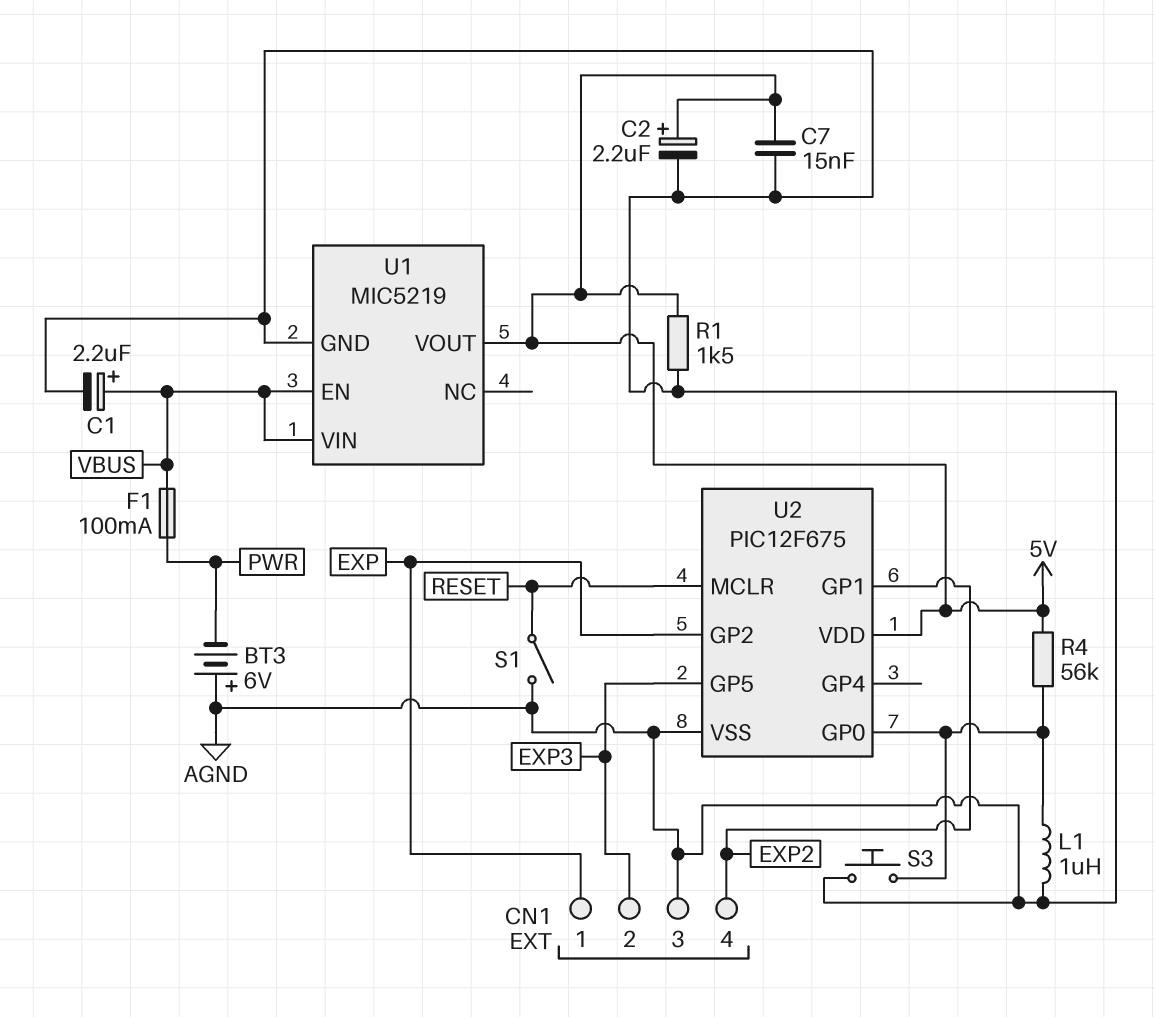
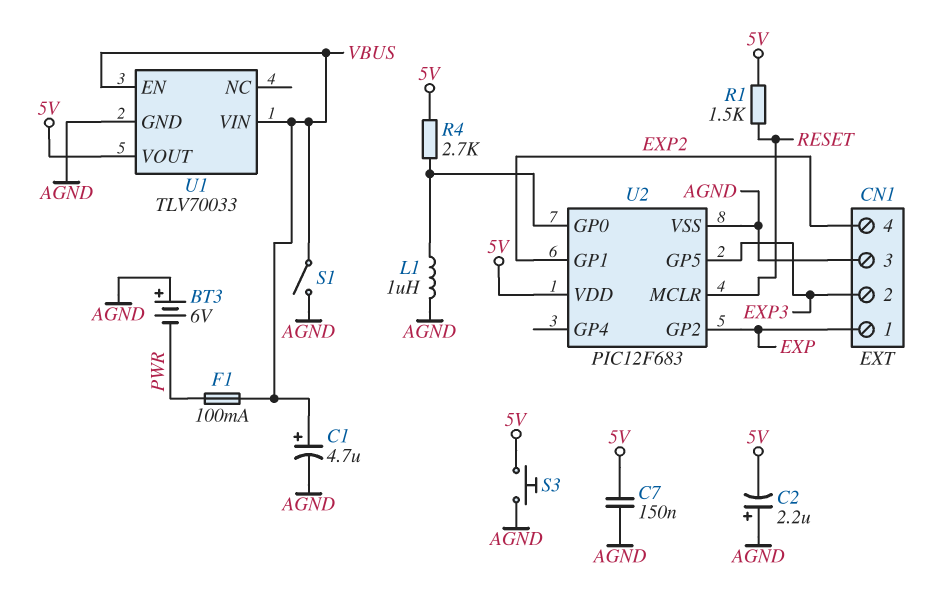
C1: 2.2uF (plus VBUS, minus AGND) -> 4.7uF (plus VBUS, minus AGND)
C2: 2.2uF (plus 5V, minus AGND) -> 2.2uF (plus AGND, minus 5V)
C7: 15nF (5V, AGND) -> 150nF (5V, AGND)
R1: 1.5k (5V, AGND) -> 1.5k (5V, RESET)
R4: 56k (5V, U2/GP0) -> 2.7k (5V, U2/GP0)
S1: switch (AGND, RESET) -> switch (AGND, VBUS)
S3: button (AGND, U2/GP0) -> button (5V, AGND)
U1: MIC5219 -> TLV70033
U2: PIC12F675 -> PIC12F683

